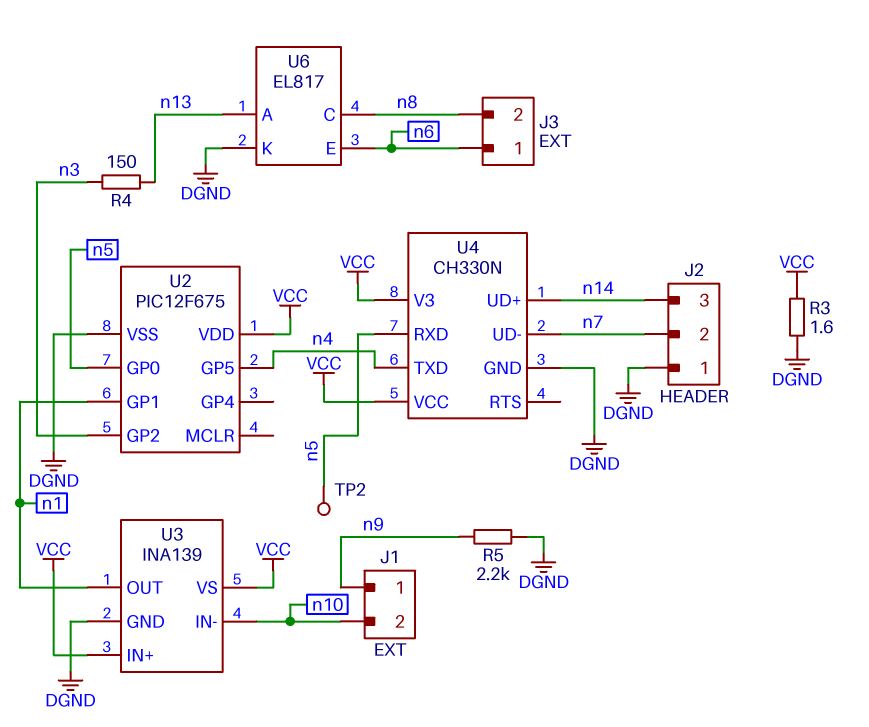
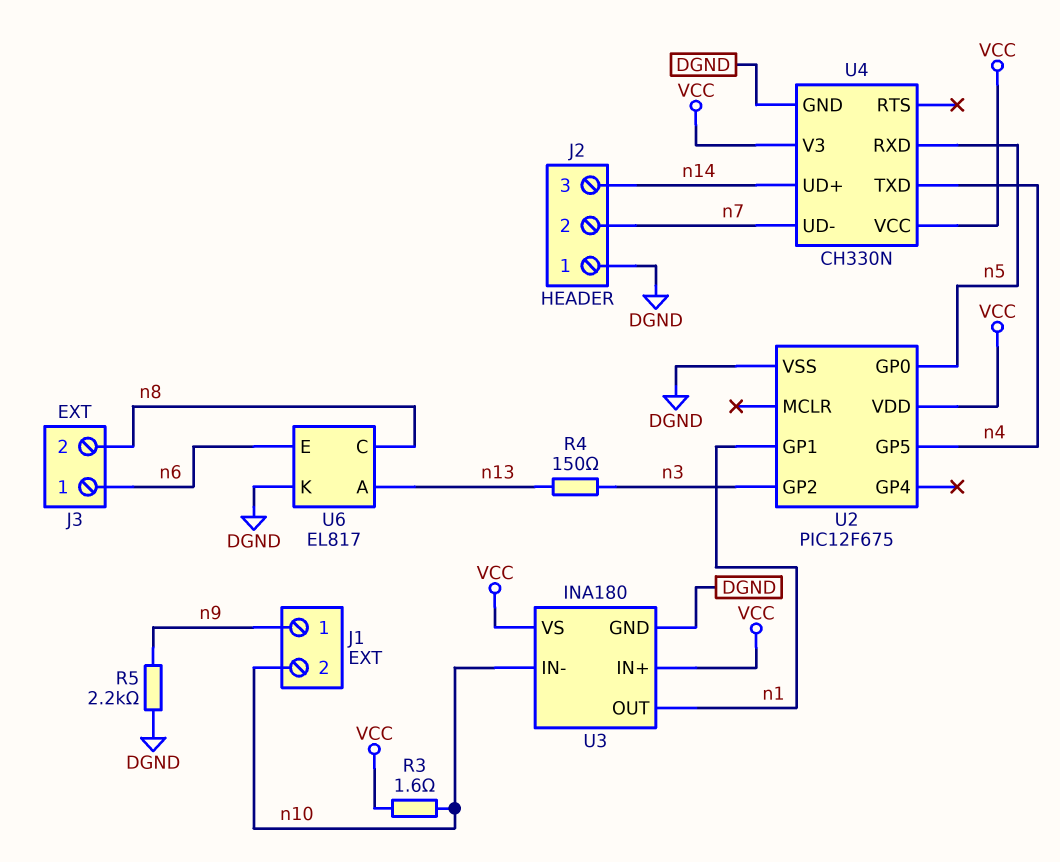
R3: 1.6 (DGND, VCC) -> 1.6 (VCC, n10)
TP2: test point (n5) -> none
U3: INA139 -> INA180

